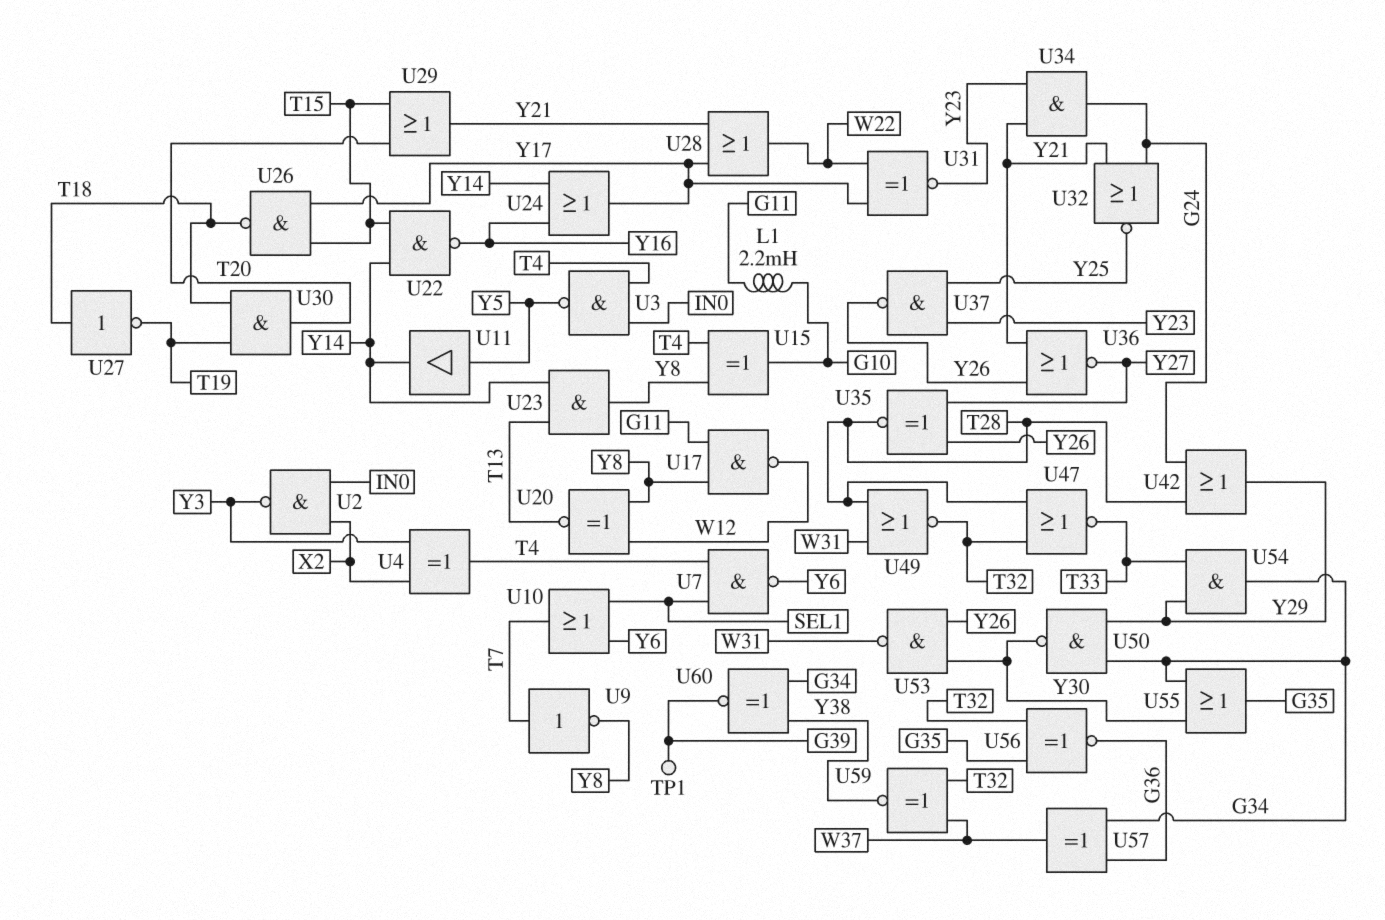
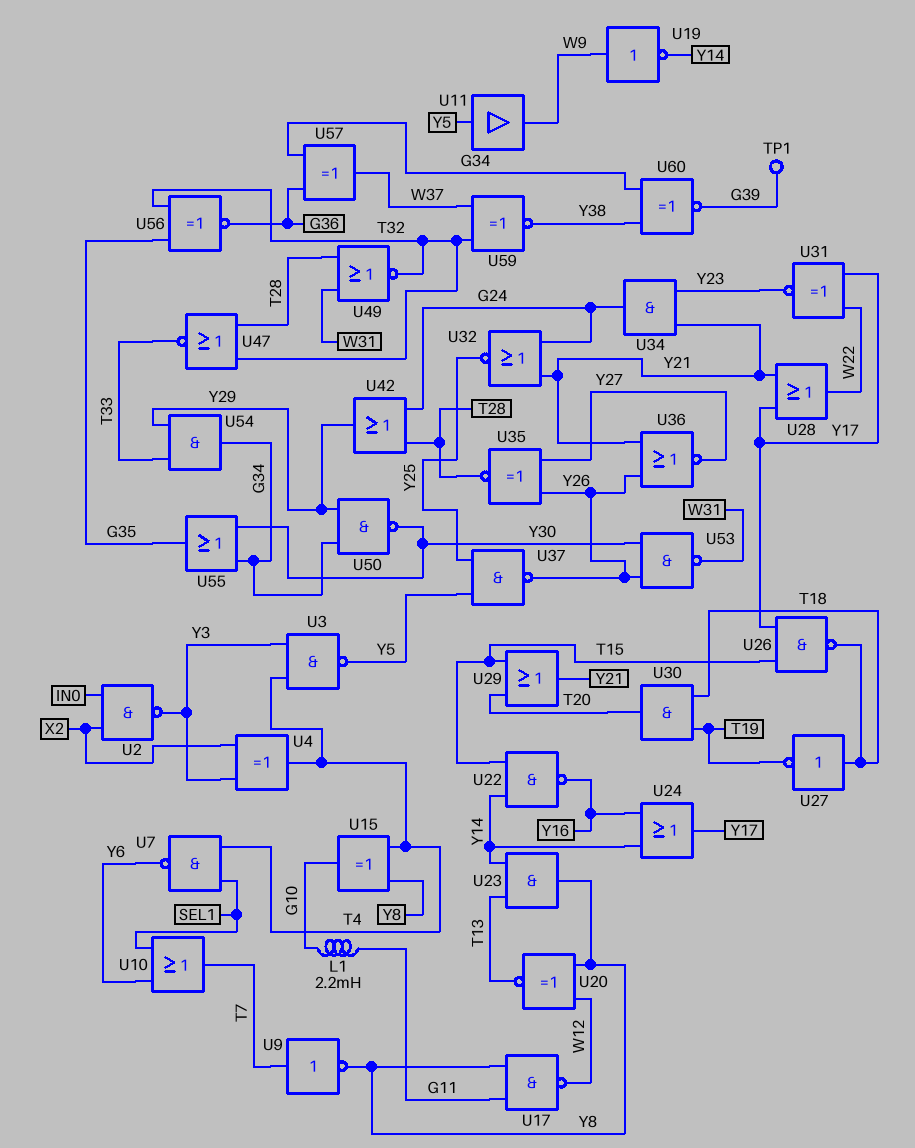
U3: NAND (in IN0, in T4, out Y5) -> NAND (in T4, in Y3, out Y5)
U11: buffer (in Y5, out Y14) -> buffer (in Y5, out W9)
U19: none -> NOT (in W9, out Y14)
U37: NAND (in Y23, in Y25, out Y26) -> NAND (in Y5, in Y25, out Y26)

